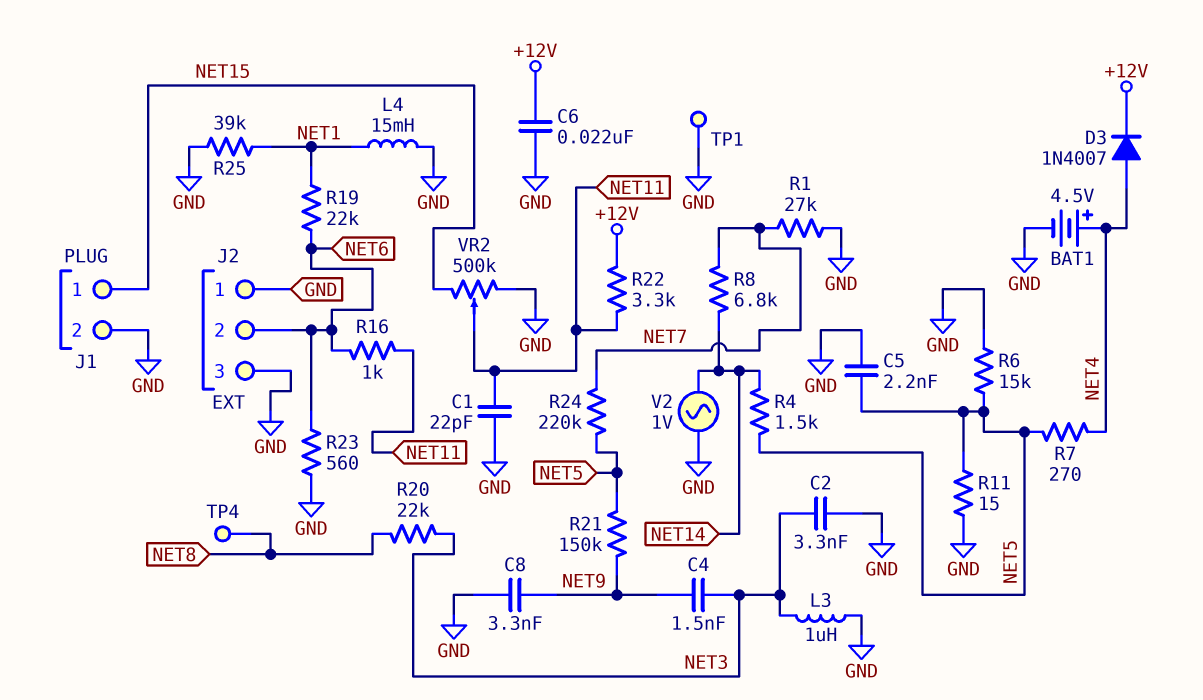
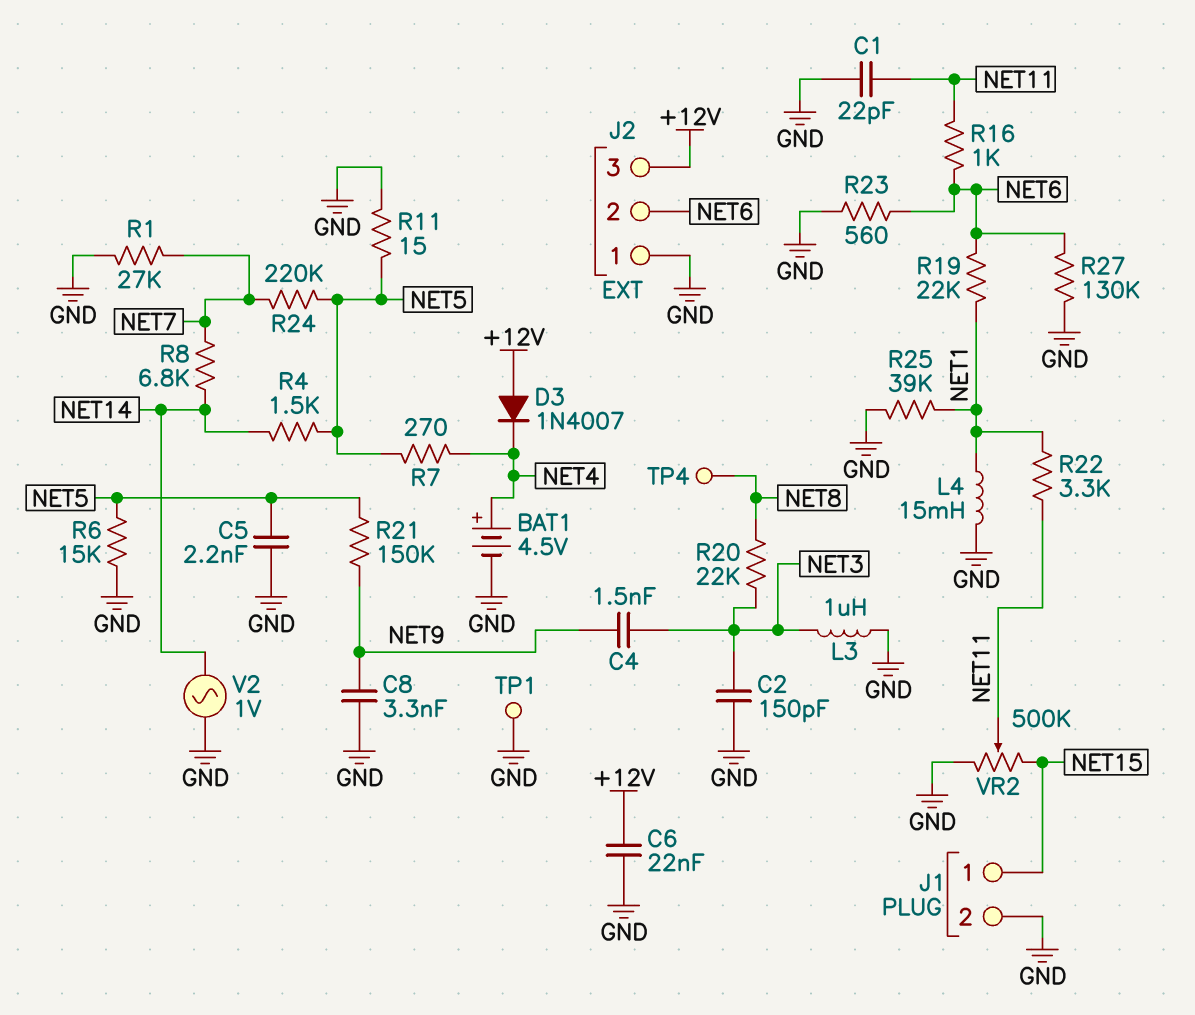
C2: 3.3nF (GND, NET3) -> 150pF (GND, NET3)
D3: diode 1N4007 (A NET4, K +12V) -> diode 1N4007 (A +12V, K NET4)
J2 pin 3: GND -> +12V
R22: 3.3k (+12V, NET11) -> 3.3k (NET1, NET11)
R27: none -> 130k (GND, NET6)

